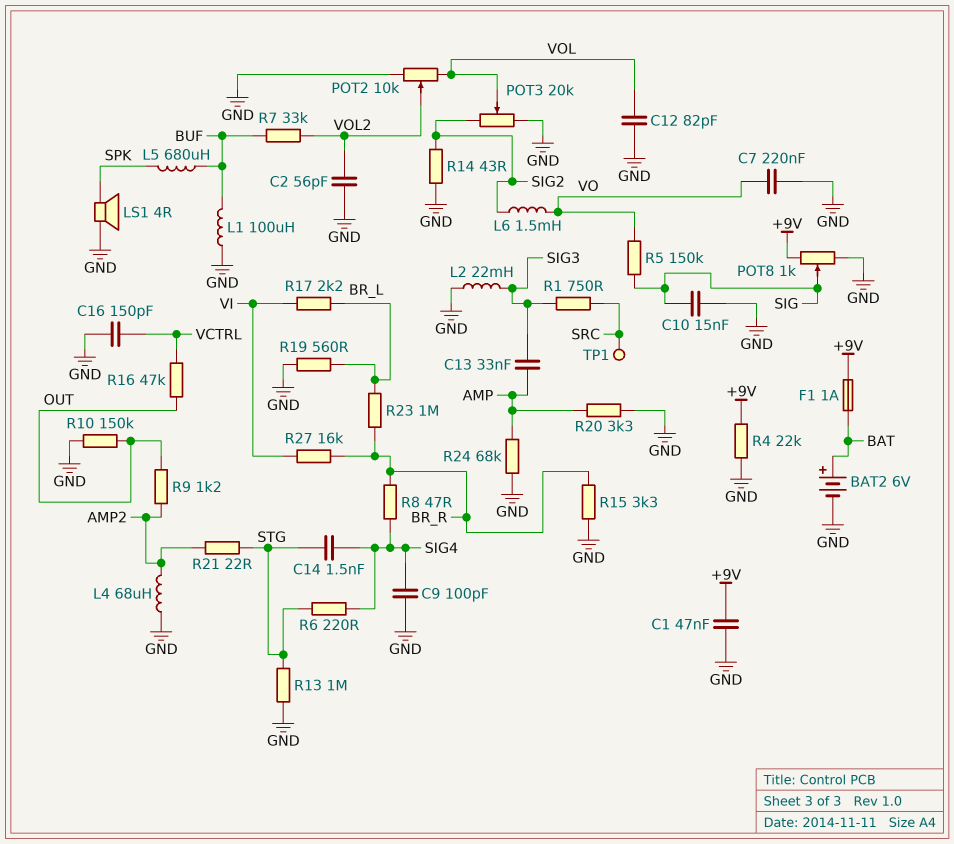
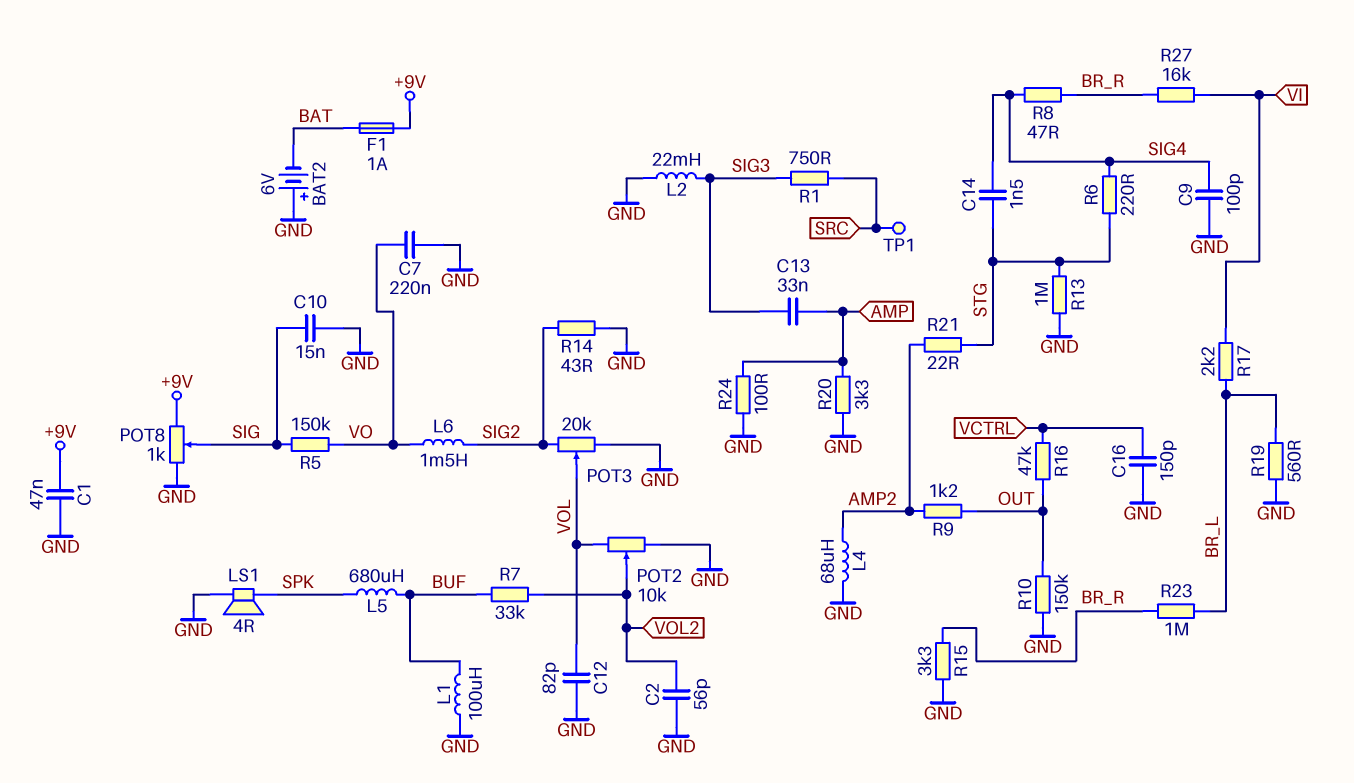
BAT2: 6V (plus BAT, minus GND) -> 6V (plus GND, minus BAT)
R4: 22k (+9V, GND) -> none
R24: 68k (AMP, GND) -> 100 (AMP, GND)

